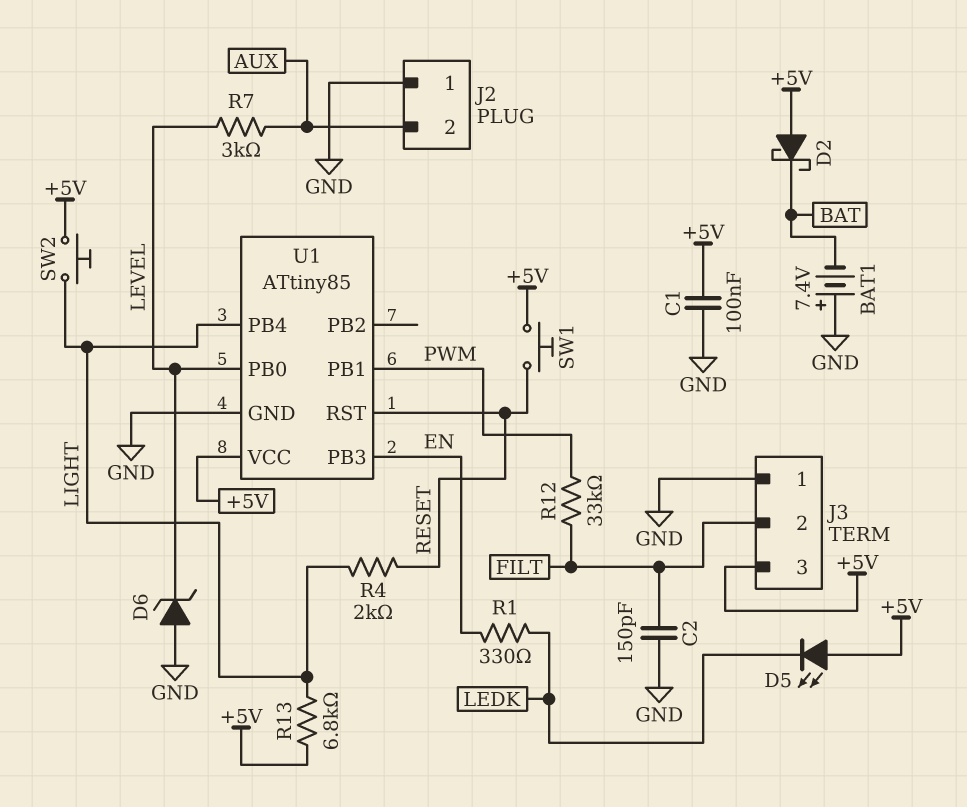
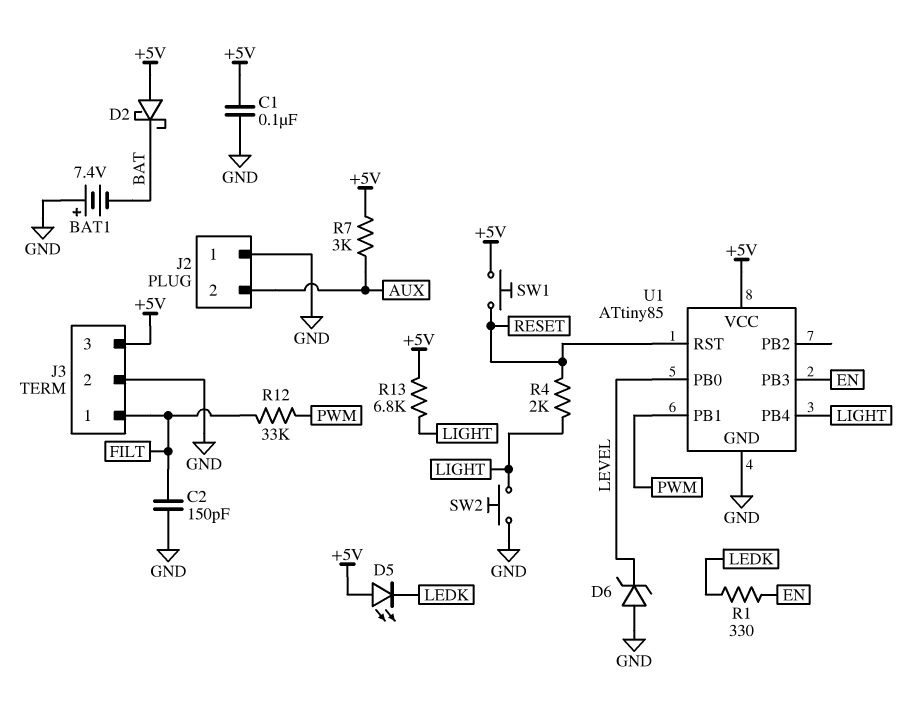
J3 pin 1: GND -> FILT
J3 pin 2: FILT -> GND
R7: 3k (AUX, LEVEL) -> 3k (+5V, AUX)
SW2: button (+5V, LIGHT) -> button (GND, LIGHT)

